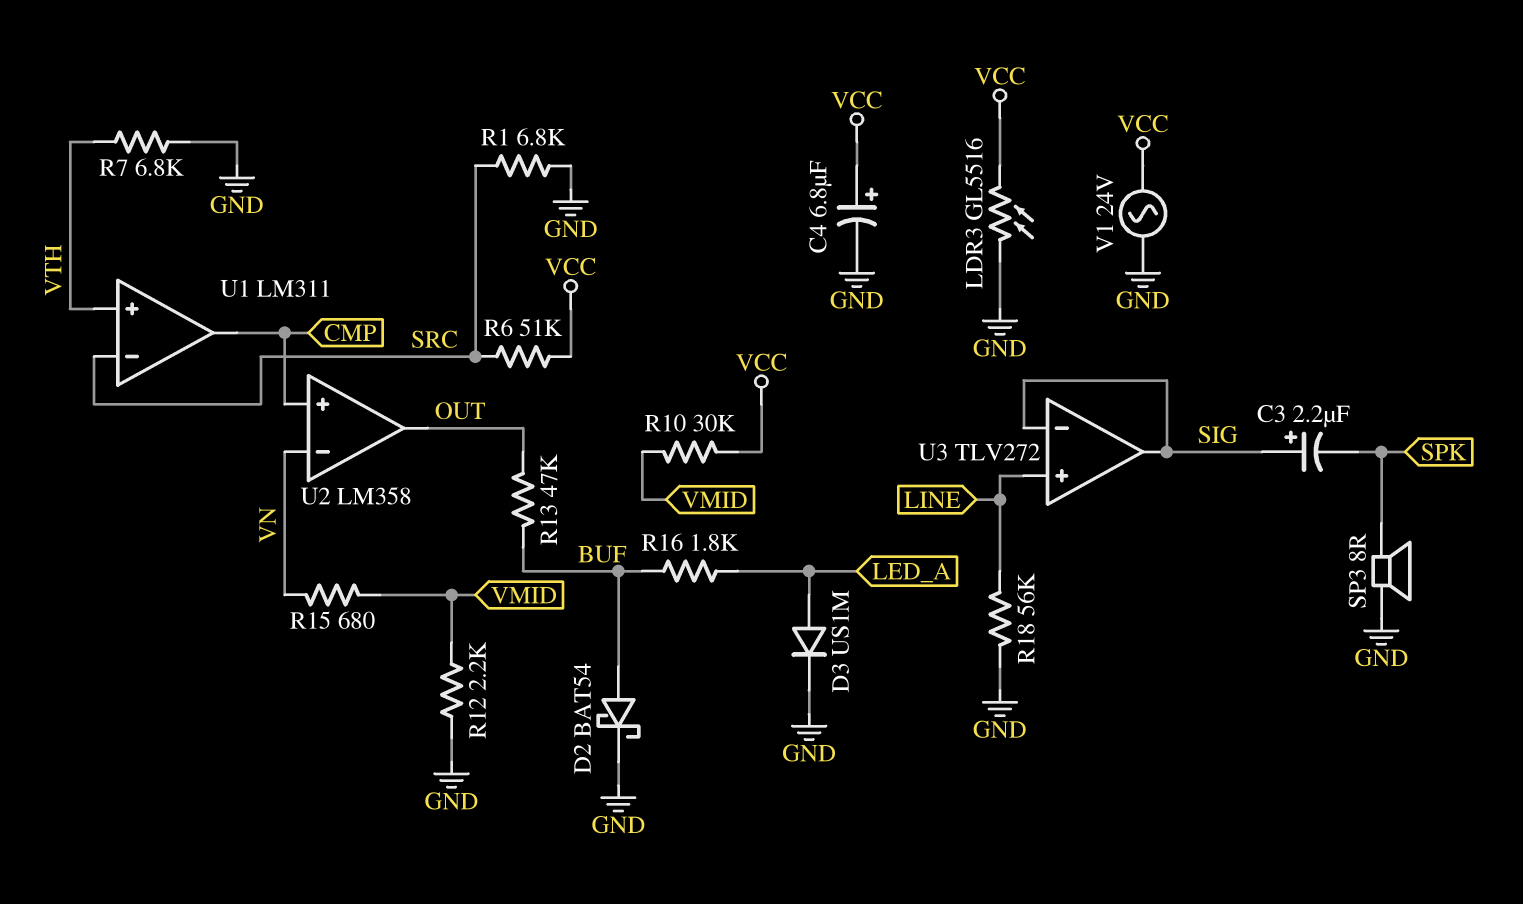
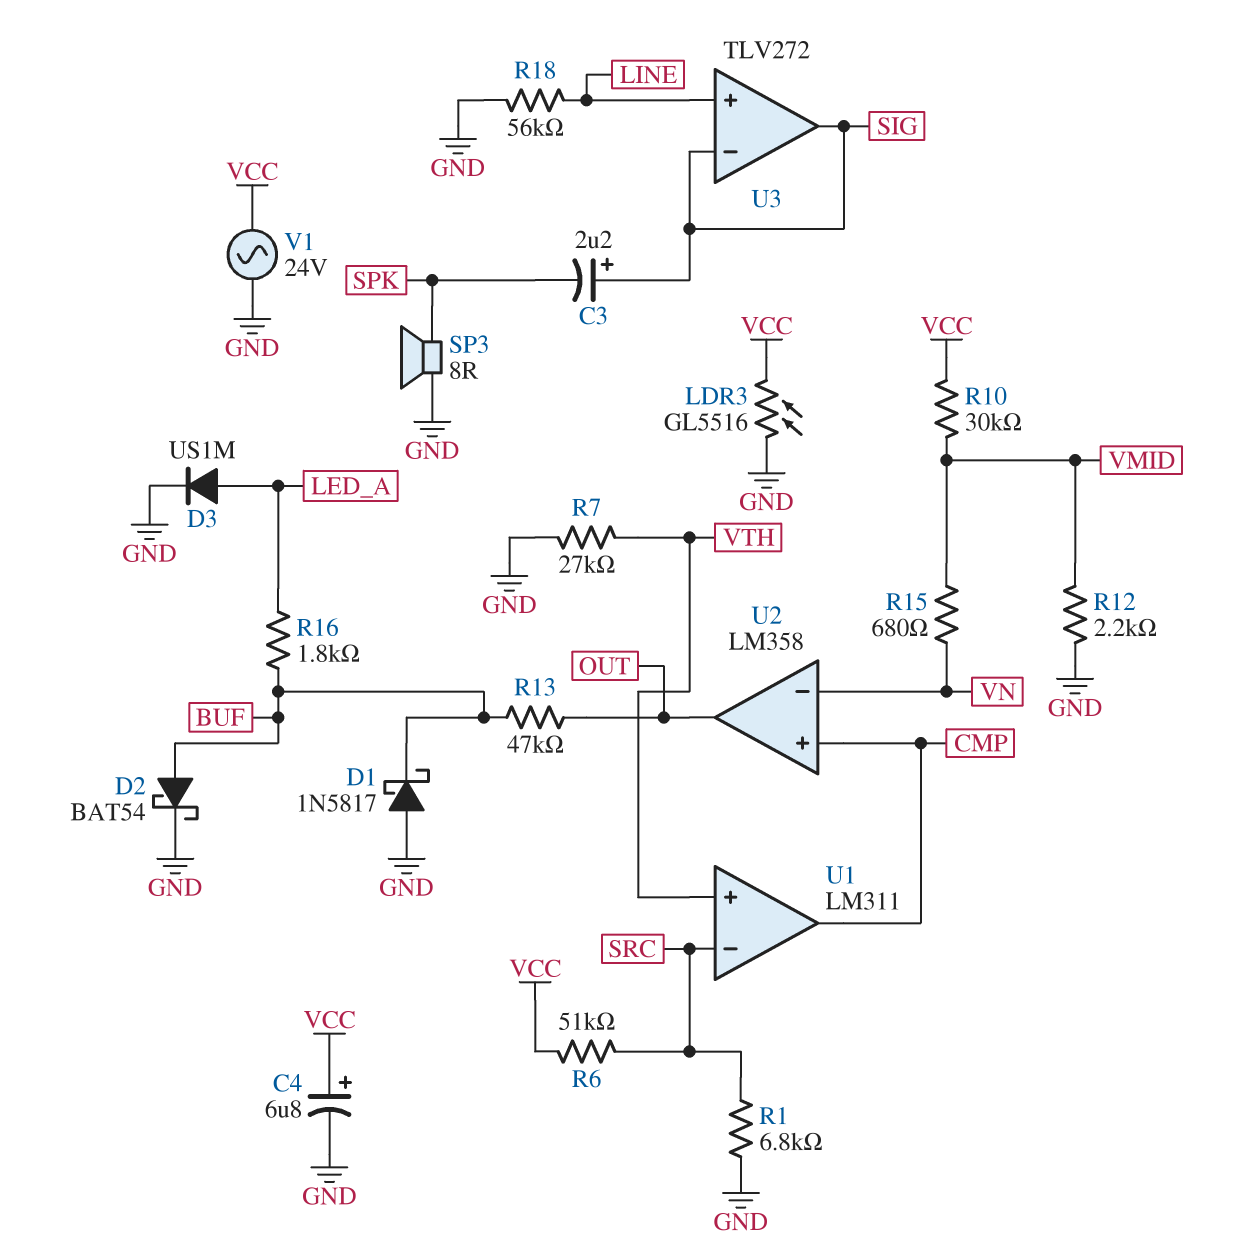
D1: none -> schottky 1N5817 (A GND, K BUF)
R7: 6.8k (GND, VTH) -> 27k (GND, VTH)

